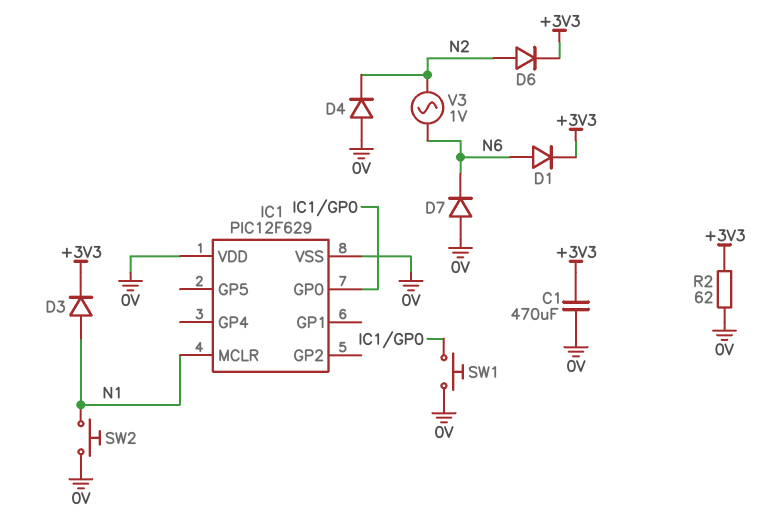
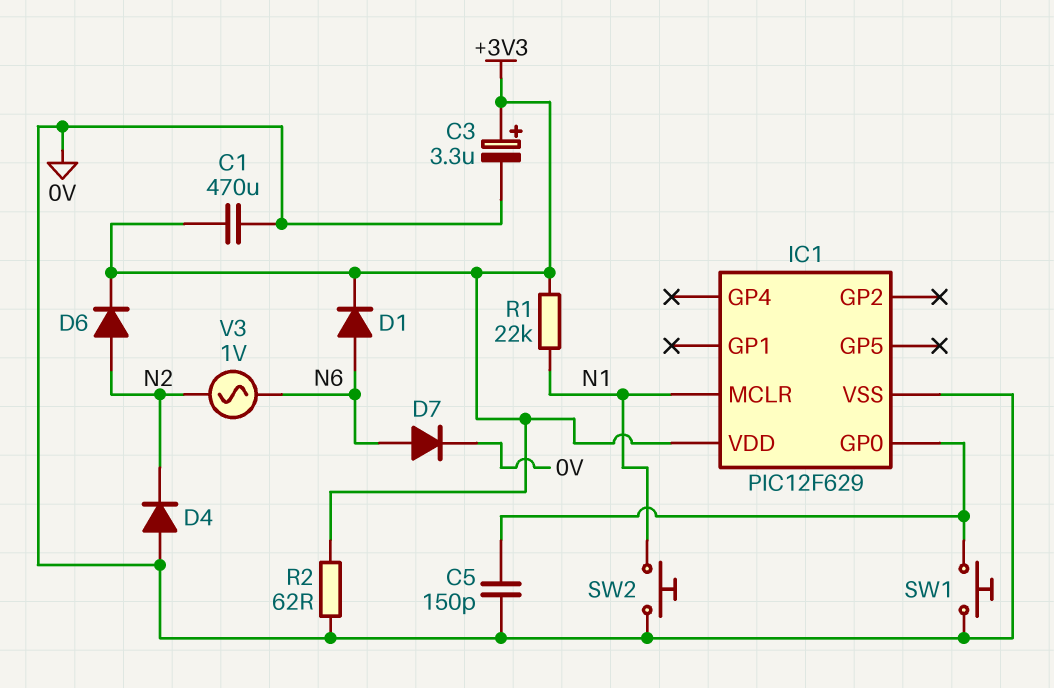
C3: none -> 3.3uF (plus +3V3, minus 0V)
C5: none -> 150pF (0V, IC1/GP0)
D3: diode (A N1, K +3V3) -> none
D7: diode (A 0V, K N6) -> diode (A N6, K 0V)
IC1 pin VDD: 0V -> +3V3
R1: none -> 22k (+3V3, N1)

